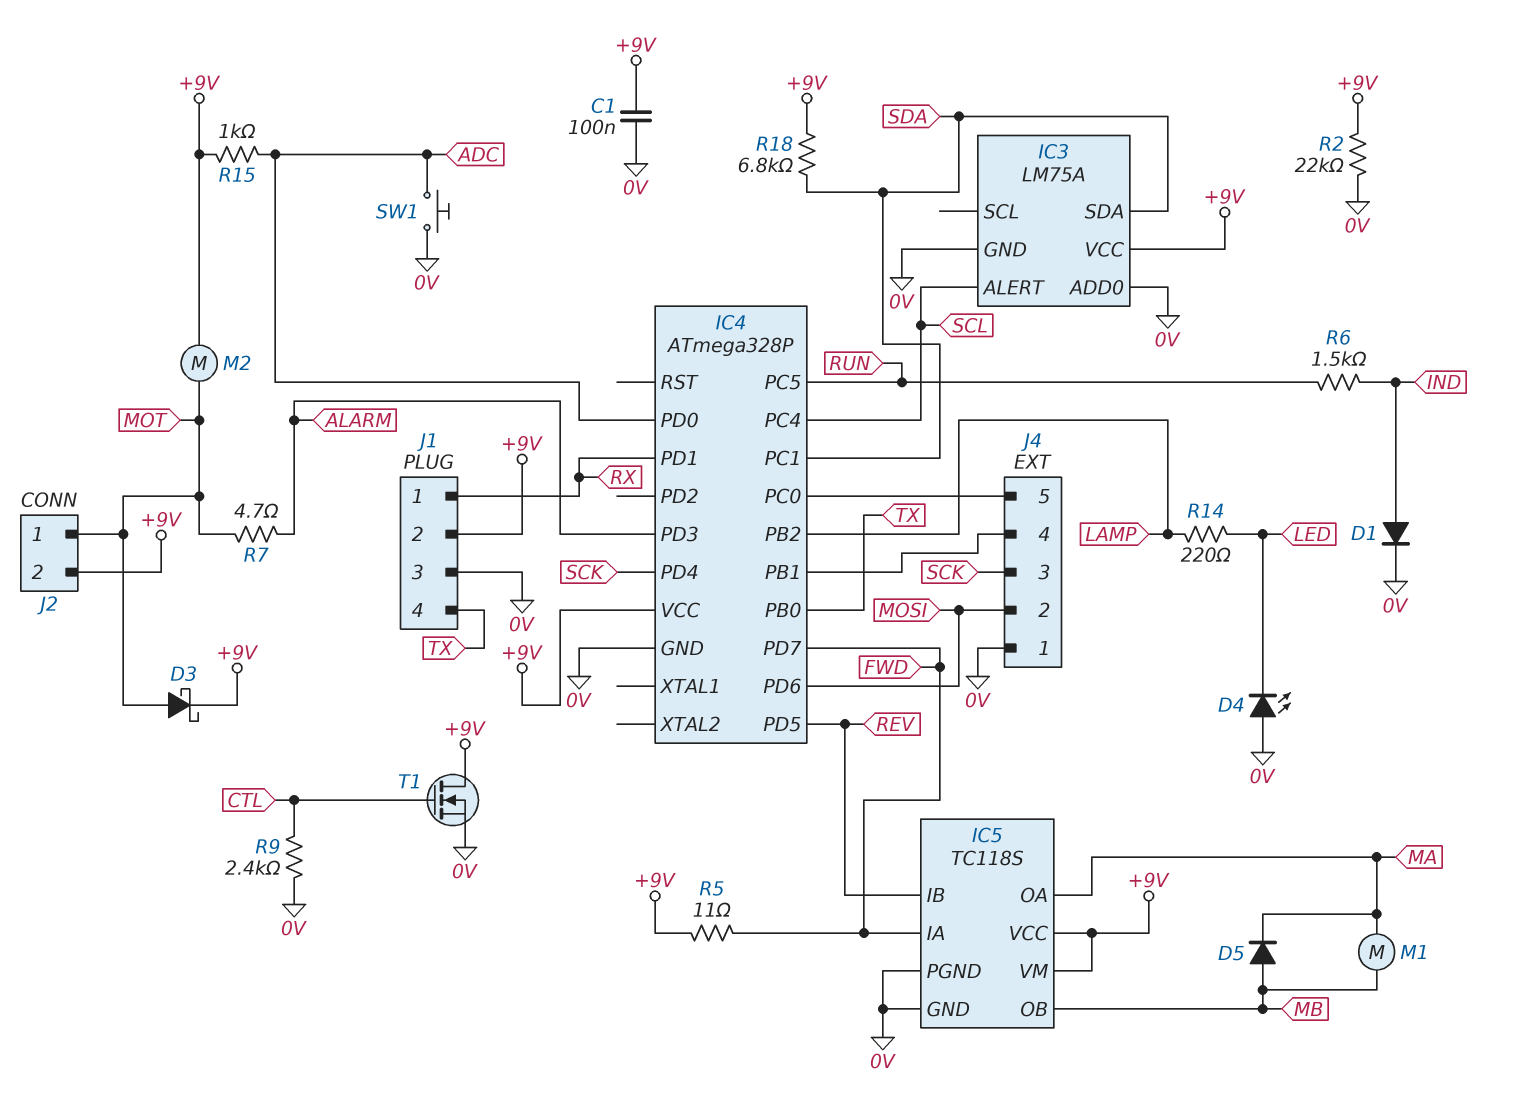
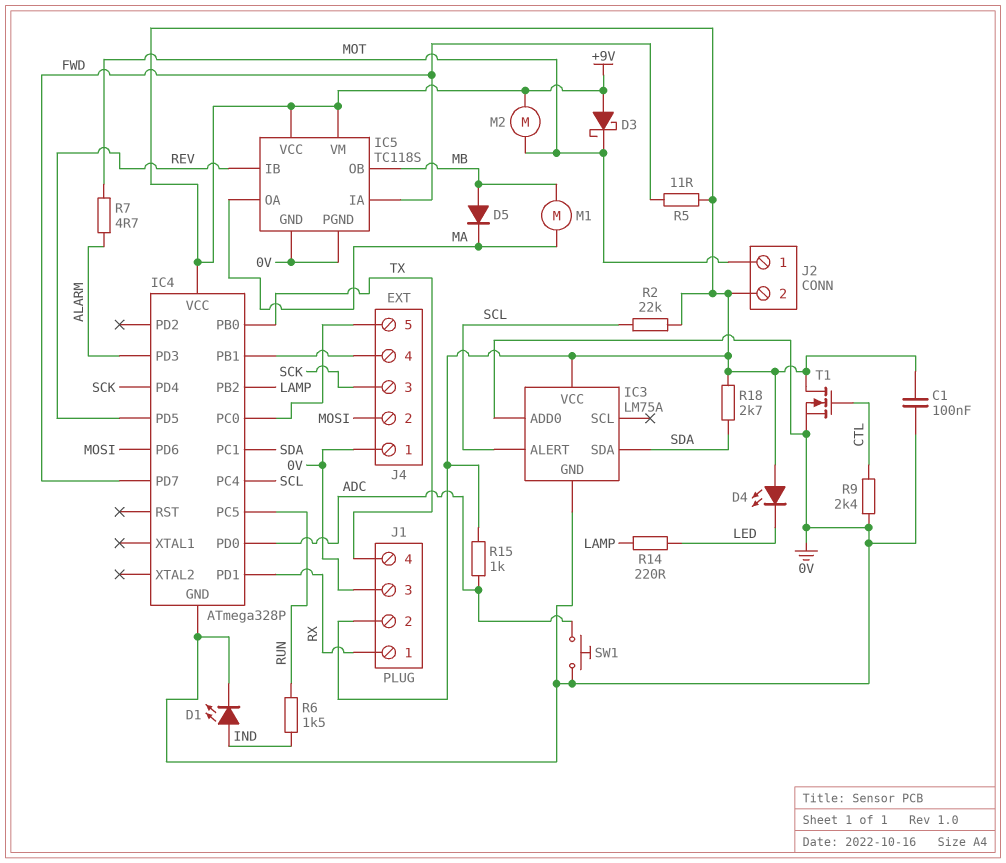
D1: diode (A IND, K 0V) -> LED (A IND, K 0V)
D3: schottky (A MOT, K +9V) -> schottky (A +9V, K MOT)
D4: LED (A 0V, K LED) -> LED (A +9V, K LED)
R2: 22k (+9V, 0V) -> 22k (+9V, SCL)
R18: 6.8k (+9V, SDA) -> 2.7k (+9V, SDA)

